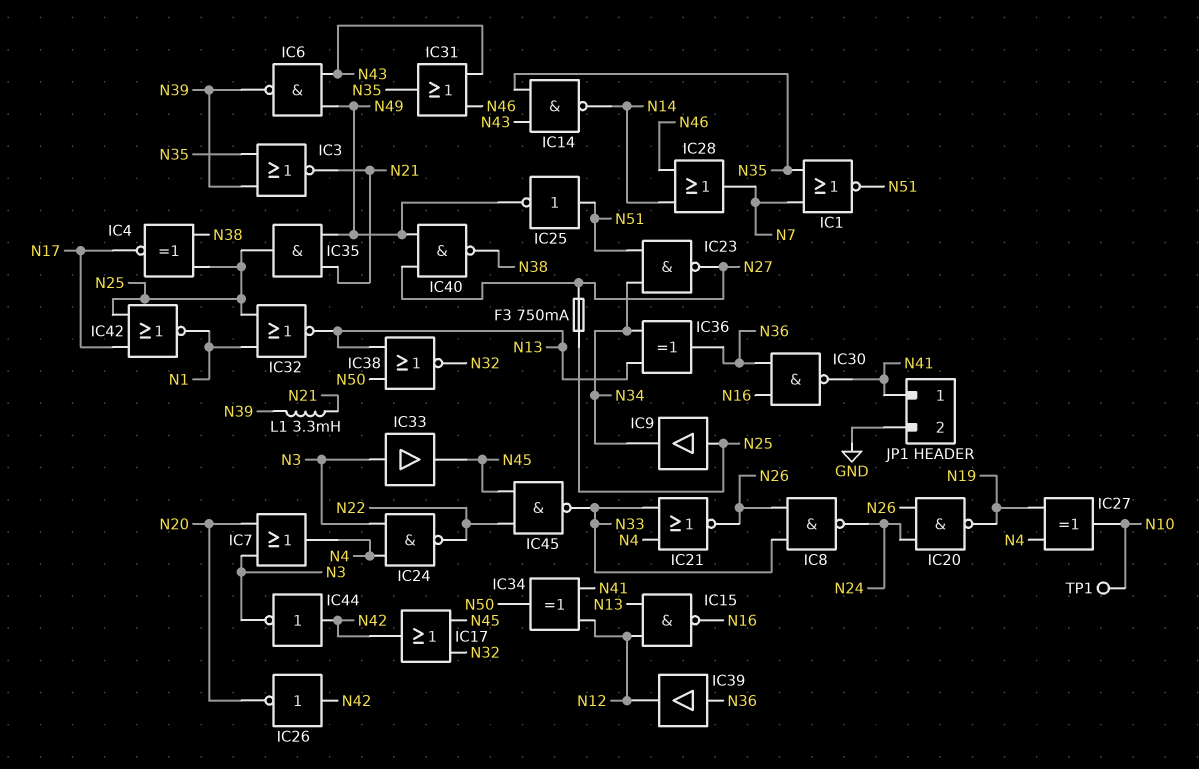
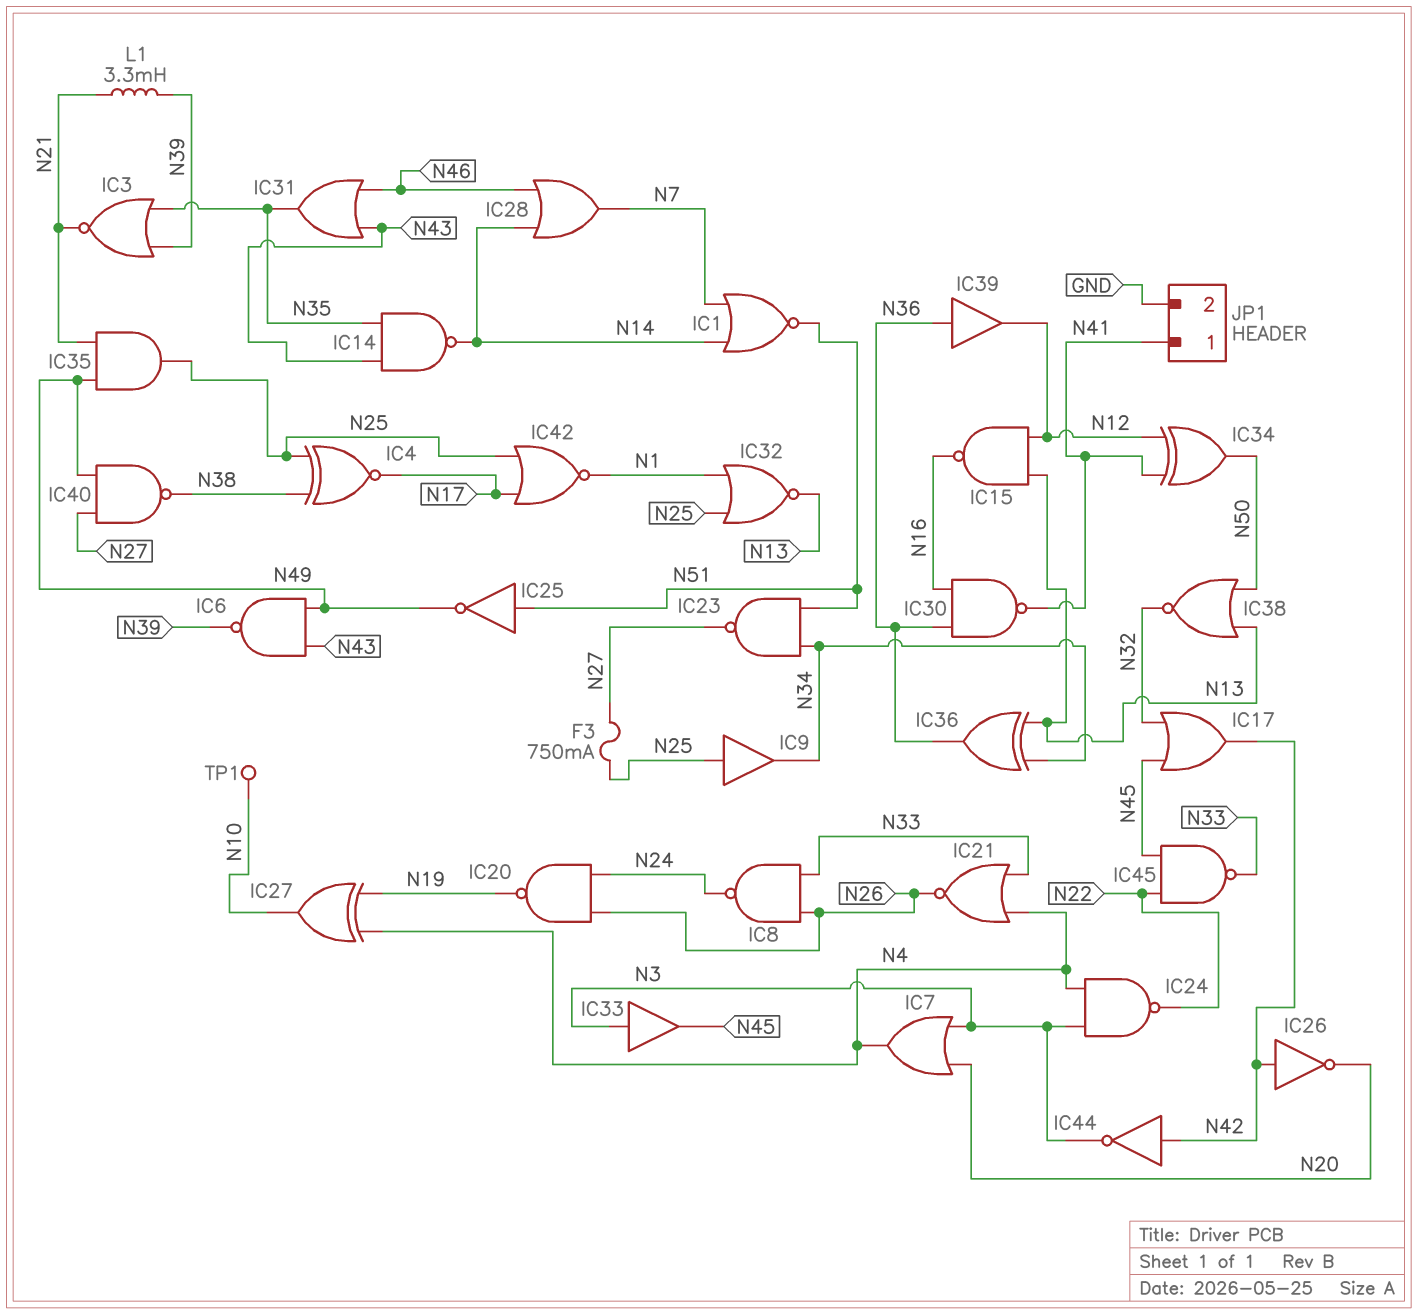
IC1: NOR (in N7, in N35, out N51) -> NOR (in N7, in N14, out N51)

